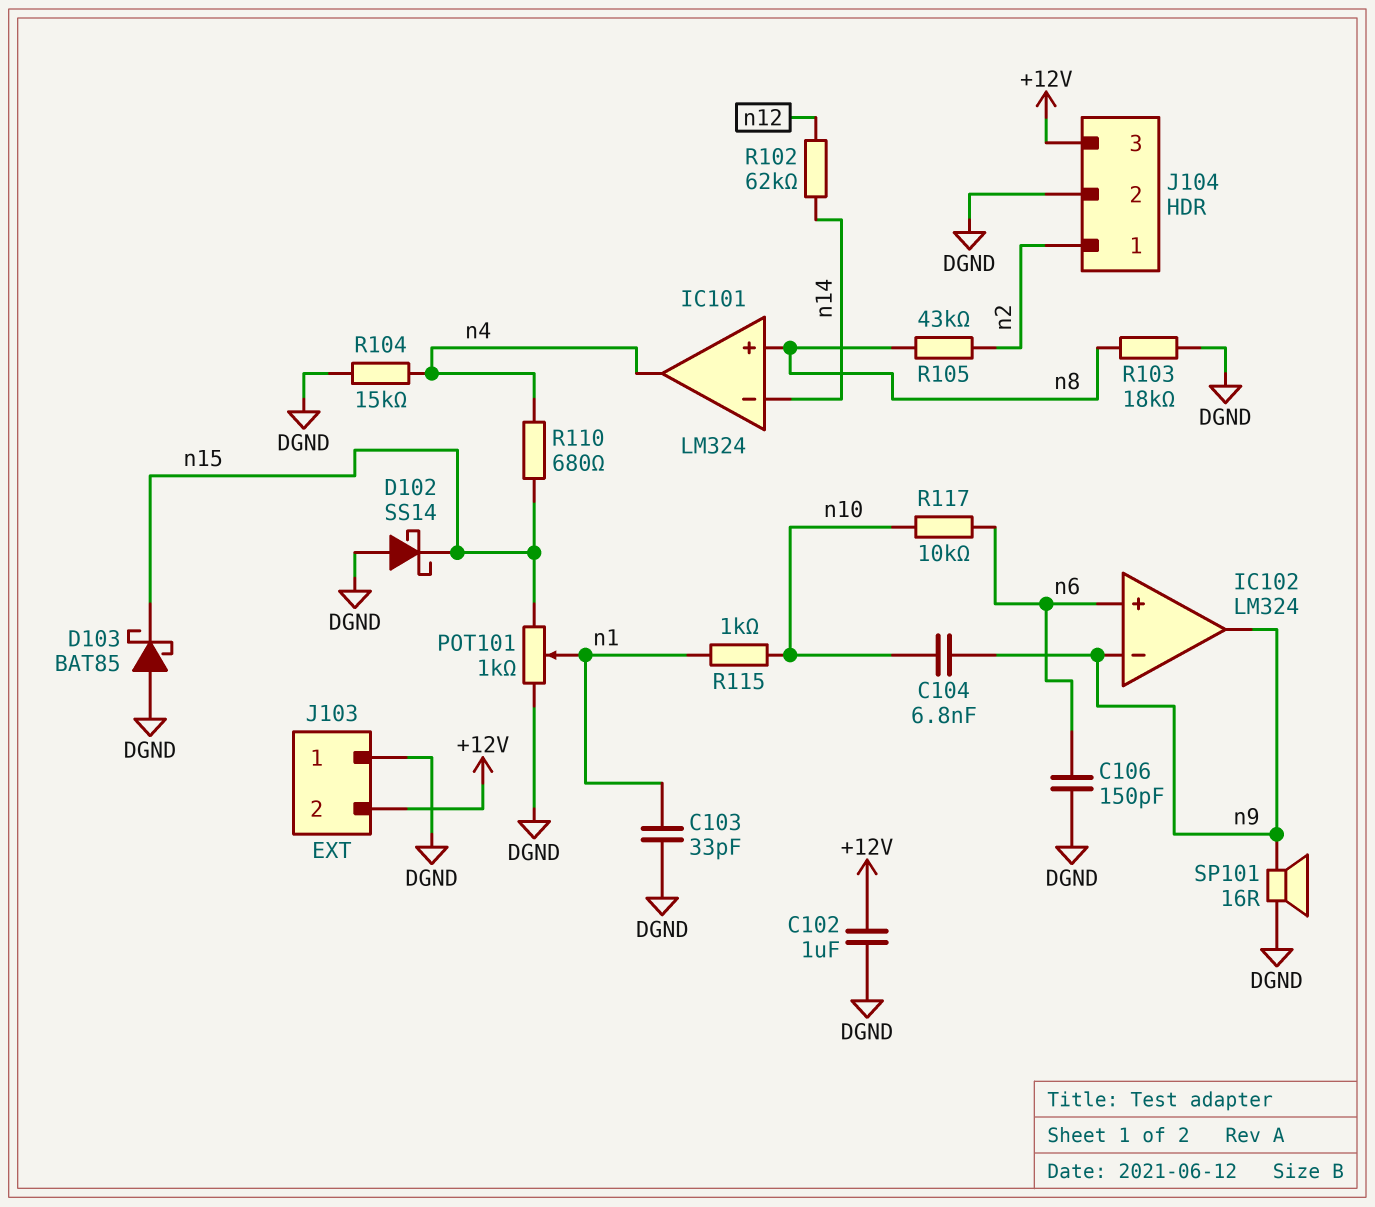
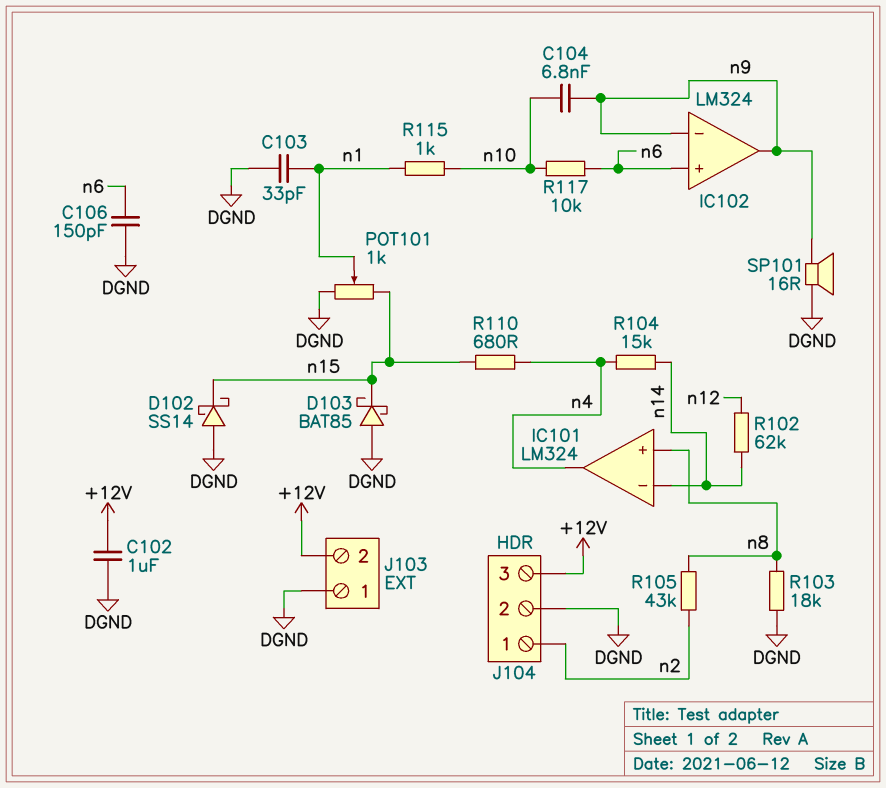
R104: 15k (DGND, n4) -> 15k (n4, n14)

